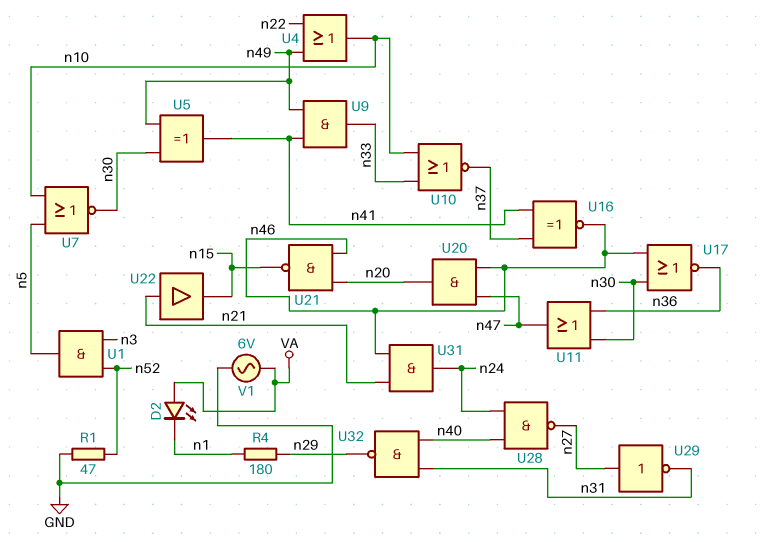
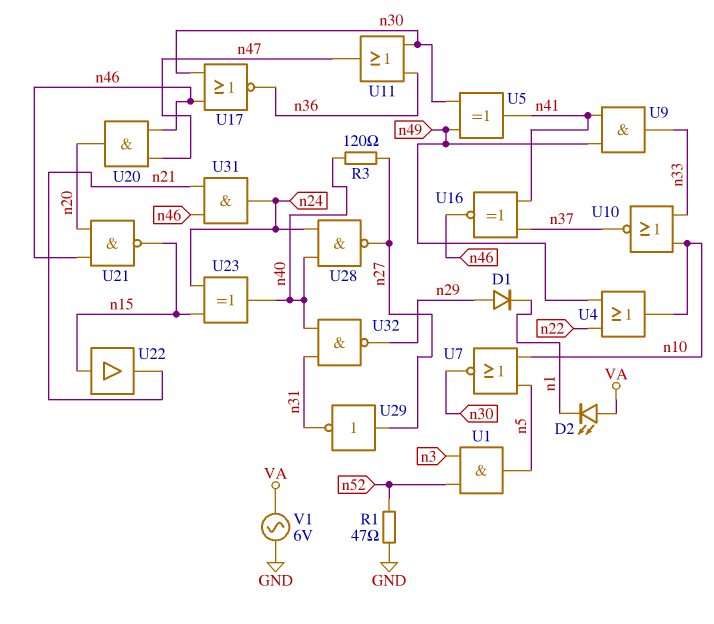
D1: none -> diode (A n29, K n1)
R3: none -> 120 (n27, n40)
R4: 180 (n1, n29) -> none
U22: buffer (in n21, out n15) -> buffer (in n15, out n21)
U23: none -> XOR (in n15, in n24, out n40)

